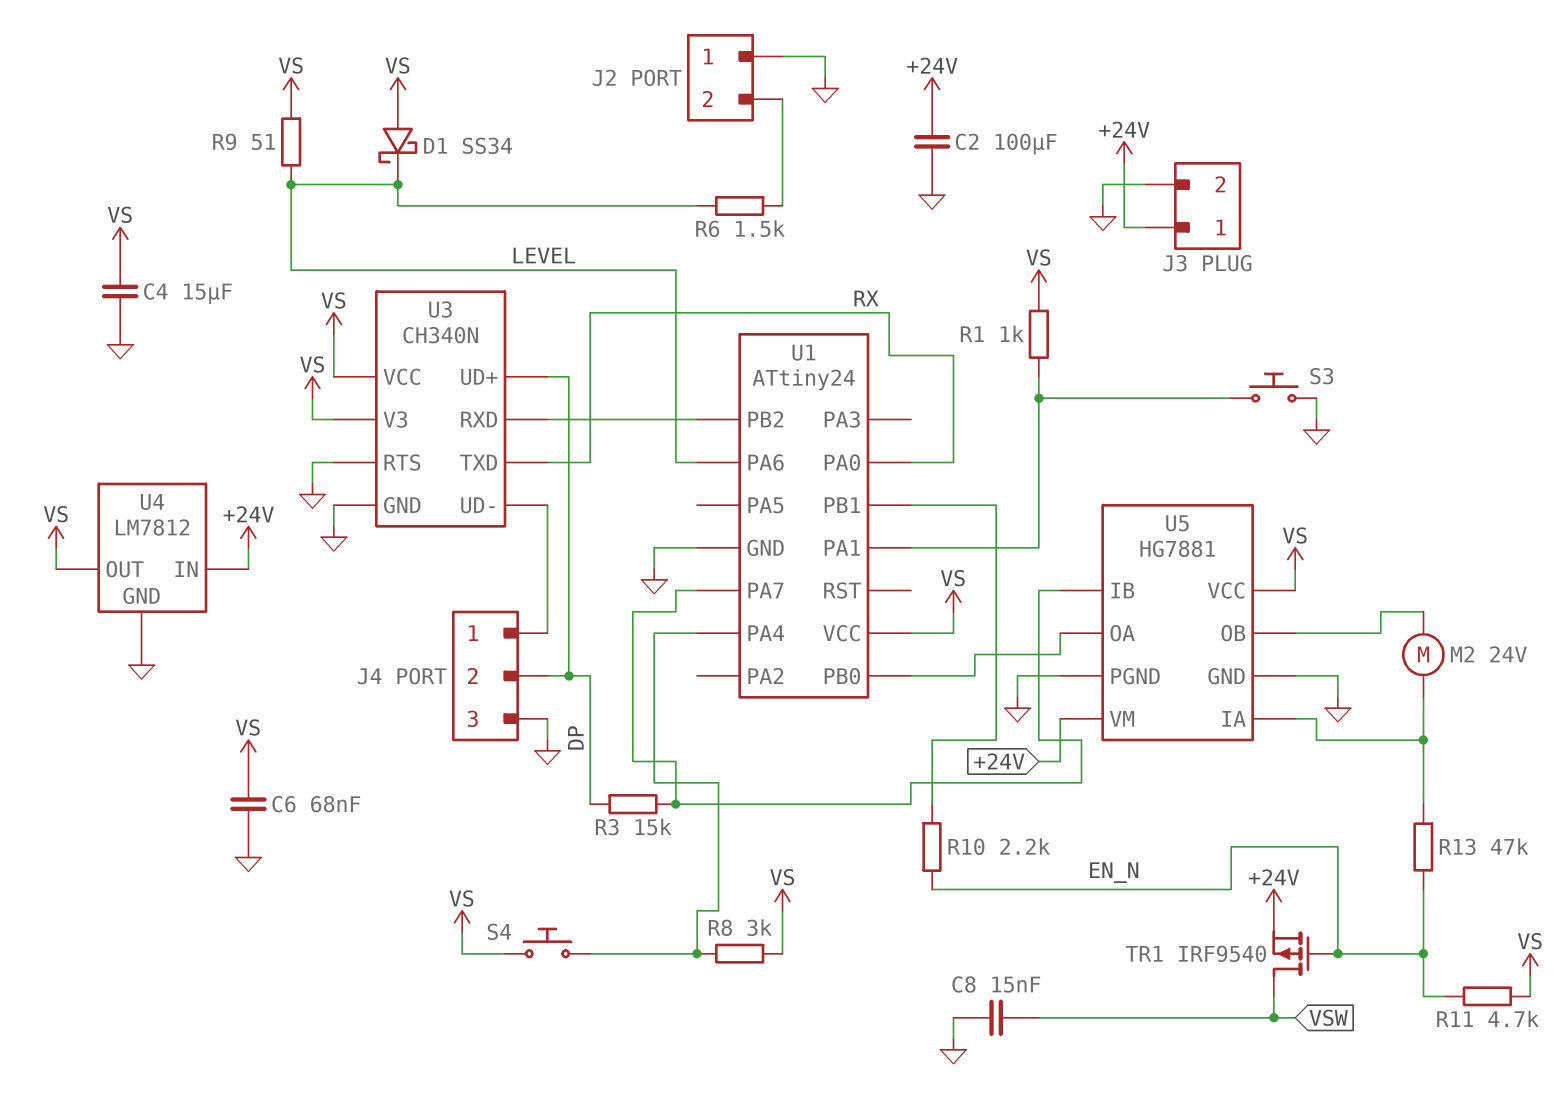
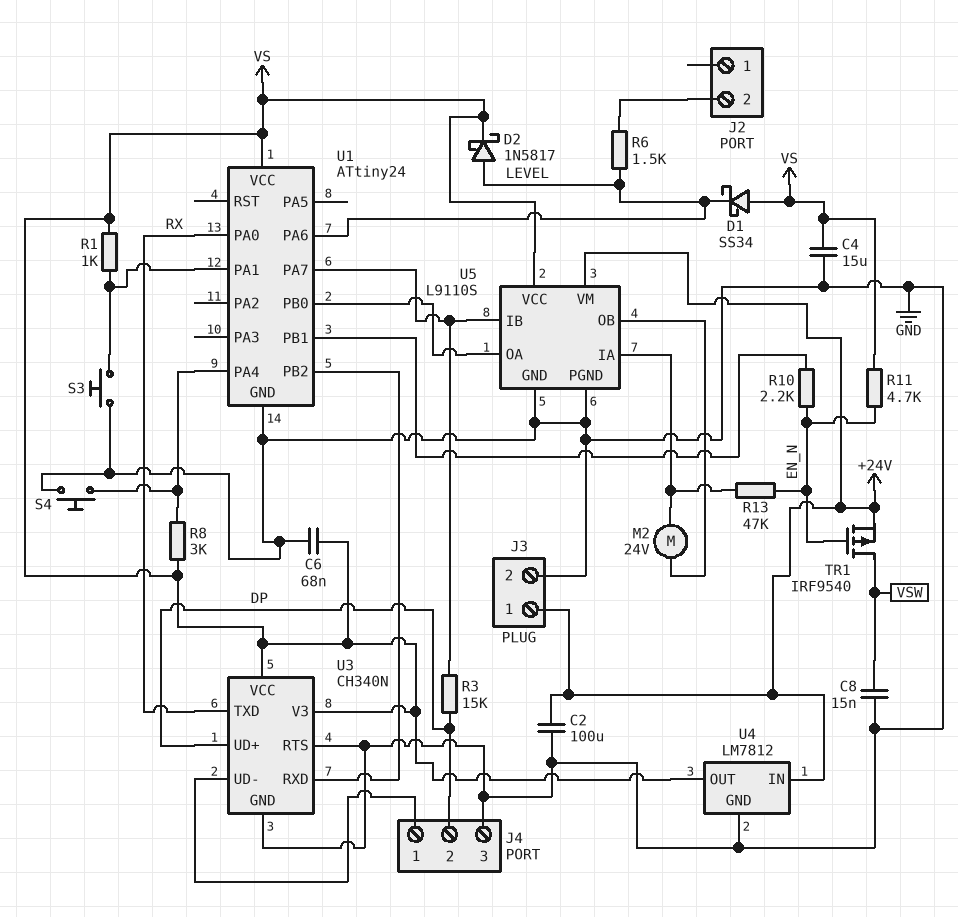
D2: none -> schottky 1N5817 (A LEVEL, K VS)
J2 pin 1: GND -> none
R9: 51 (LEVEL, VS) -> none
S4: button (U1/PA4, VS) -> button (GND, U1/PA4)
U5: HG7881 -> L9110S

